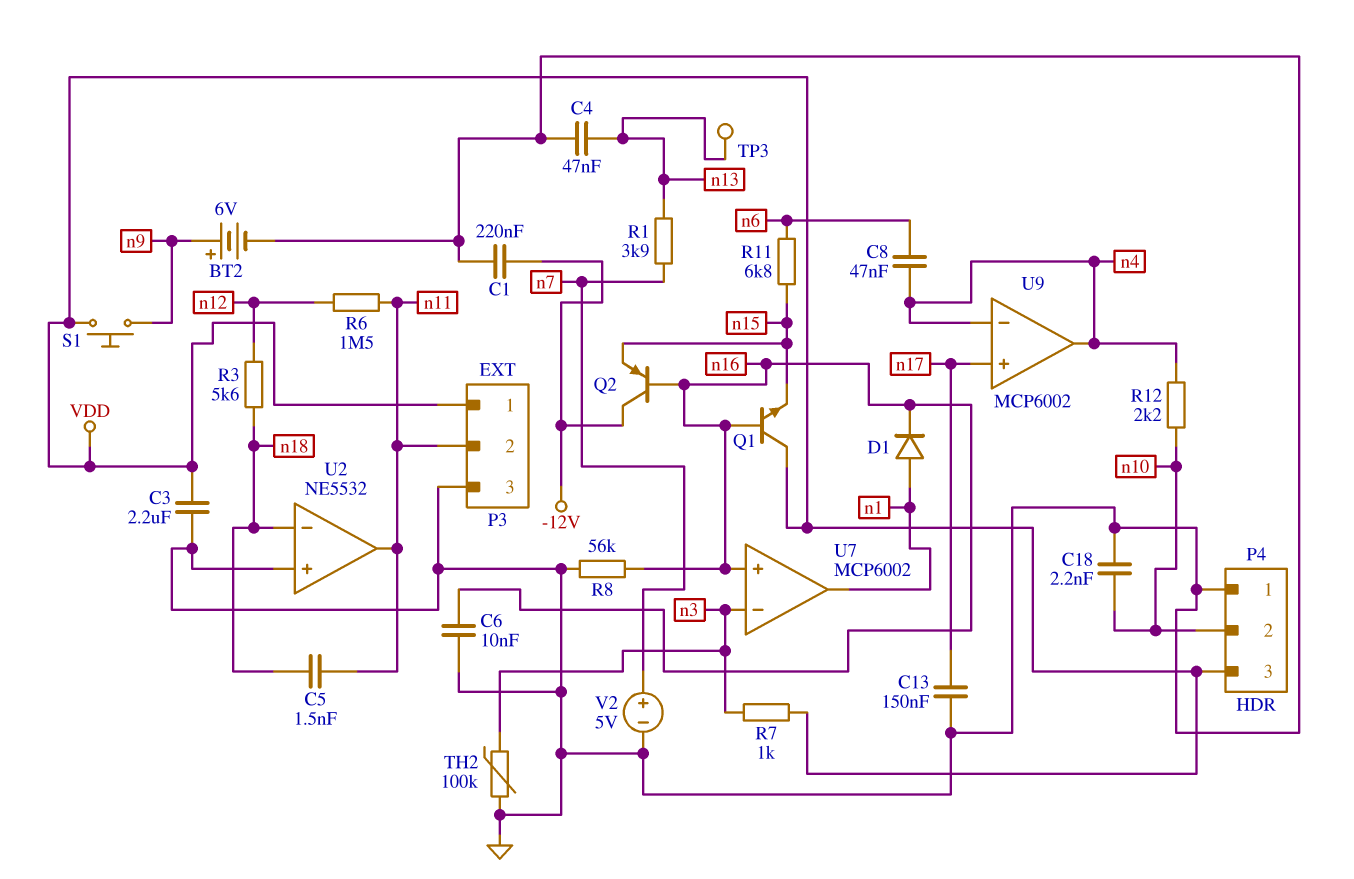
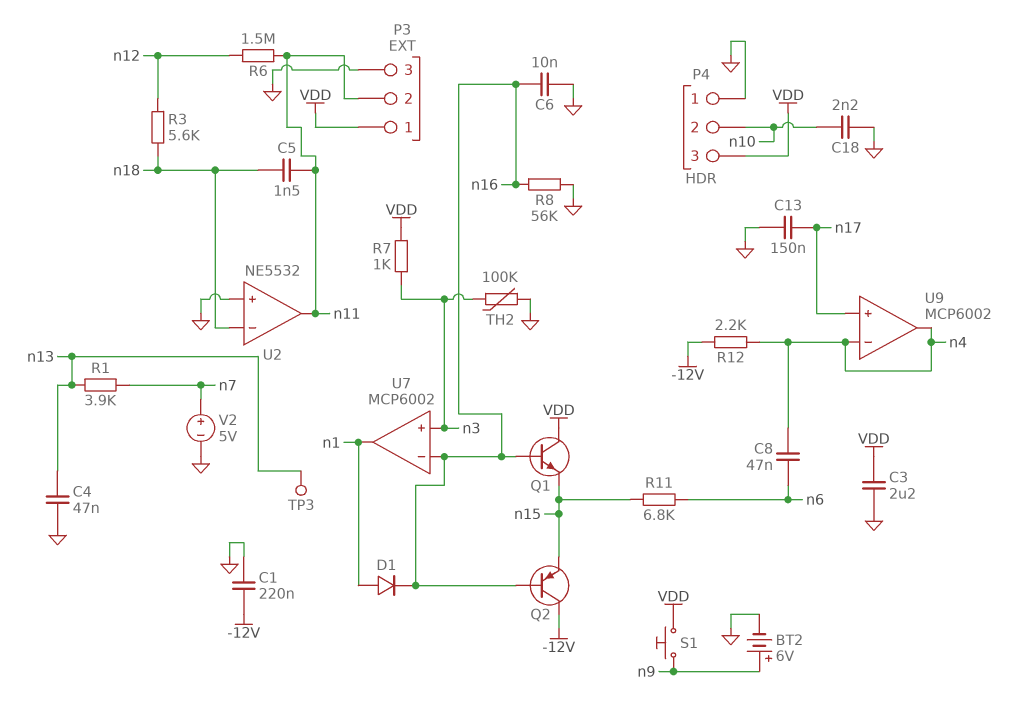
R12: 2.2k (n4, n10) -> 2.2k (-12V, n4)
U7 pin in+: n16 -> n3
U7 pin in-: n3 -> n16

